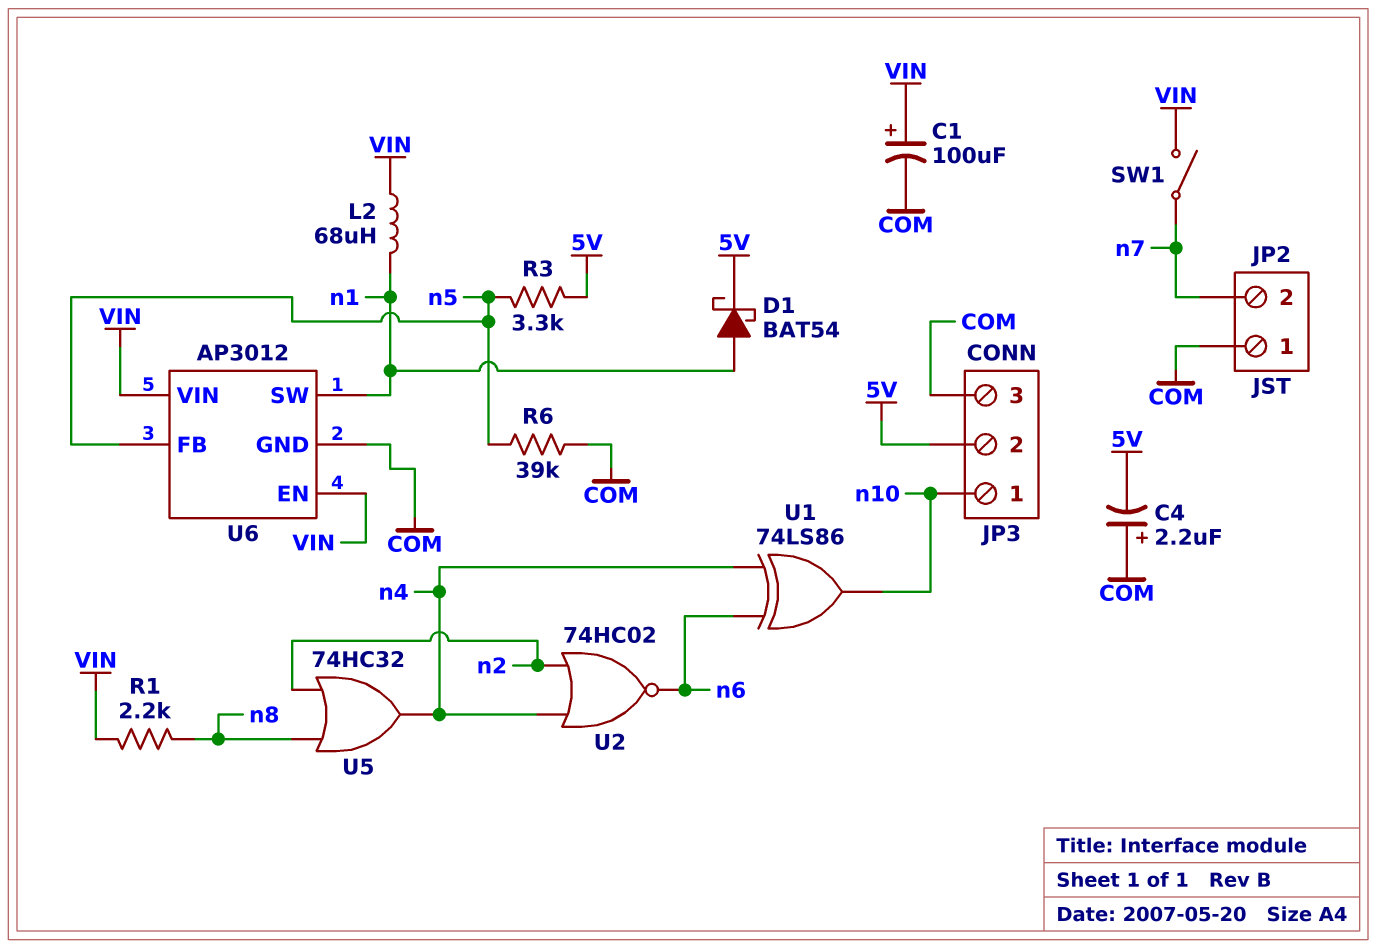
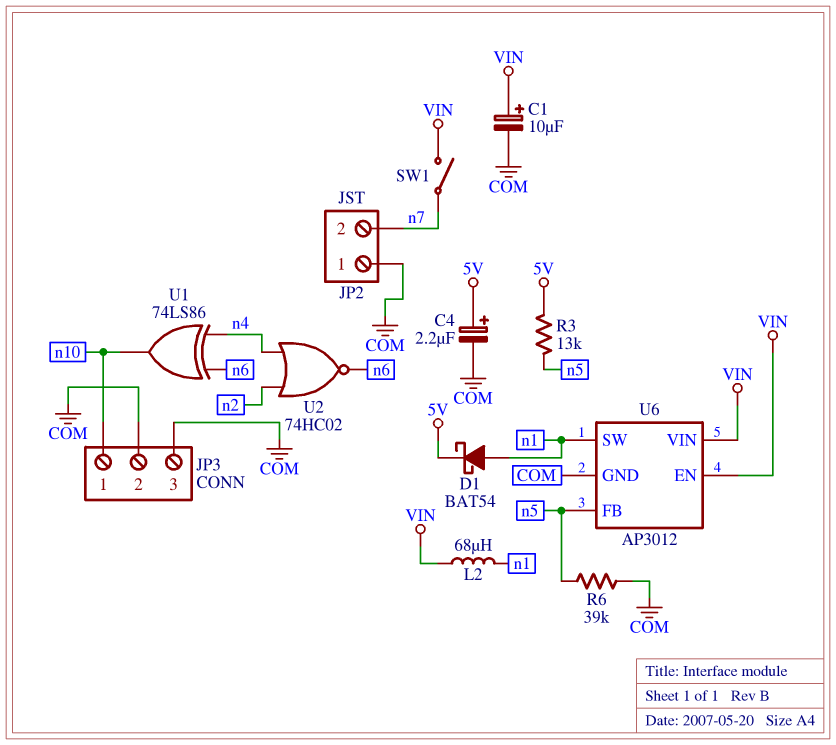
C1: 100uF (plus VIN, minus COM) -> 10uF (plus VIN, minus COM)
C4: 2.2uF (plus COM, minus 5V) -> 2.2uF (plus 5V, minus COM)
JP3 pin 2: 5V -> COM
R1: 2.2k (VIN, n8) -> none
R3: 3.3k (5V, n5) -> 13k (5V, n5)
U5: OR 74HC32 (in n2, in n8, out n4) -> none

